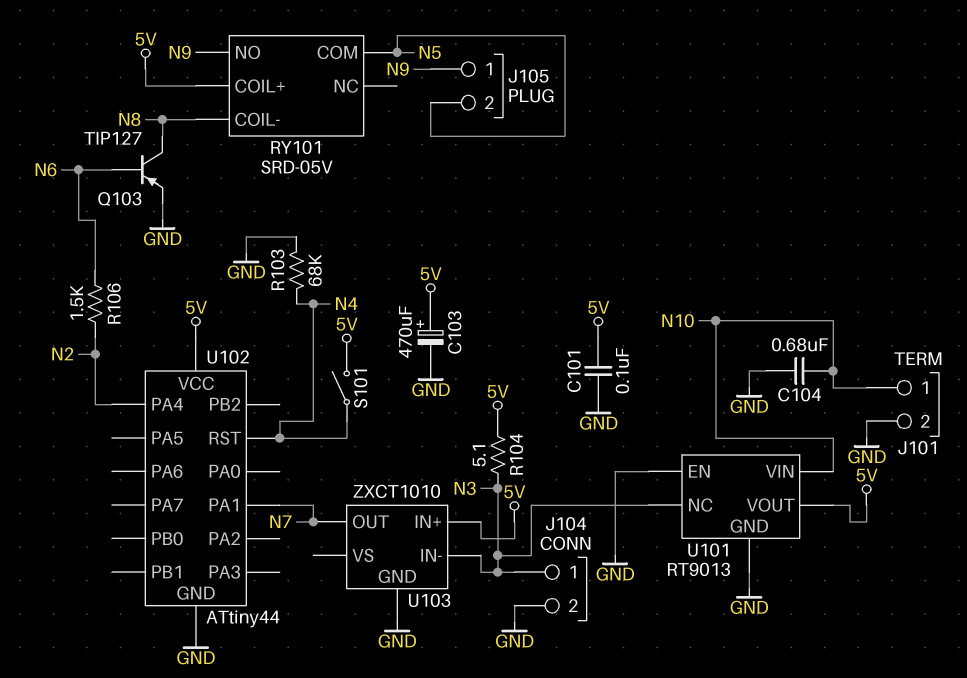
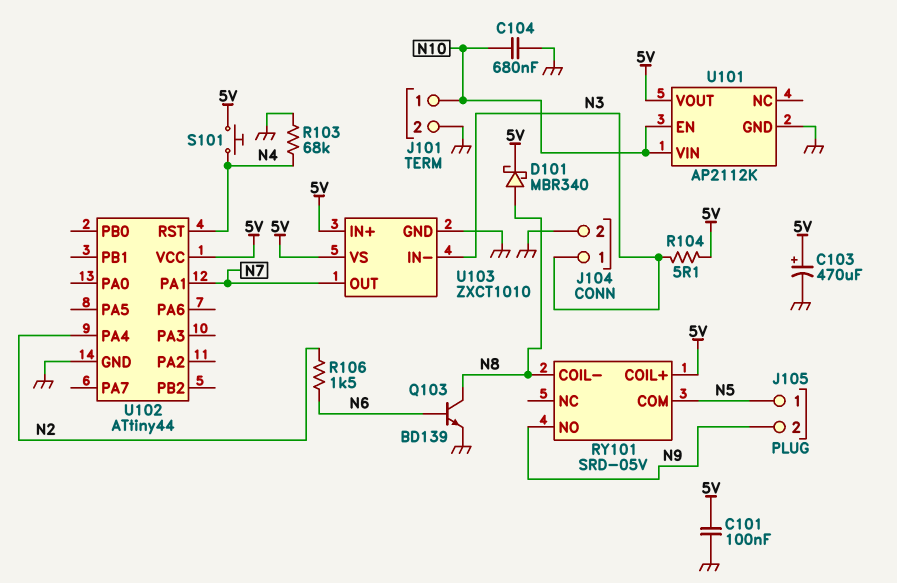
D101: none -> schottky MBR340 (A N8, K 5V)
J105 pin 1: N9 -> N5
J105 pin 2: N5 -> N9
Q103: PNP TIP127 (B N6, C N8, E GND) -> NPN BD139 (B N6, C N8, E GND)
S101: switch (5V, N4) -> button (5V, N4)
U101: RT9013 -> AP2112K
U101 pin EN: GND -> N10
U101 pin NC: N3 -> none
U103 pin VS: none -> 5V

